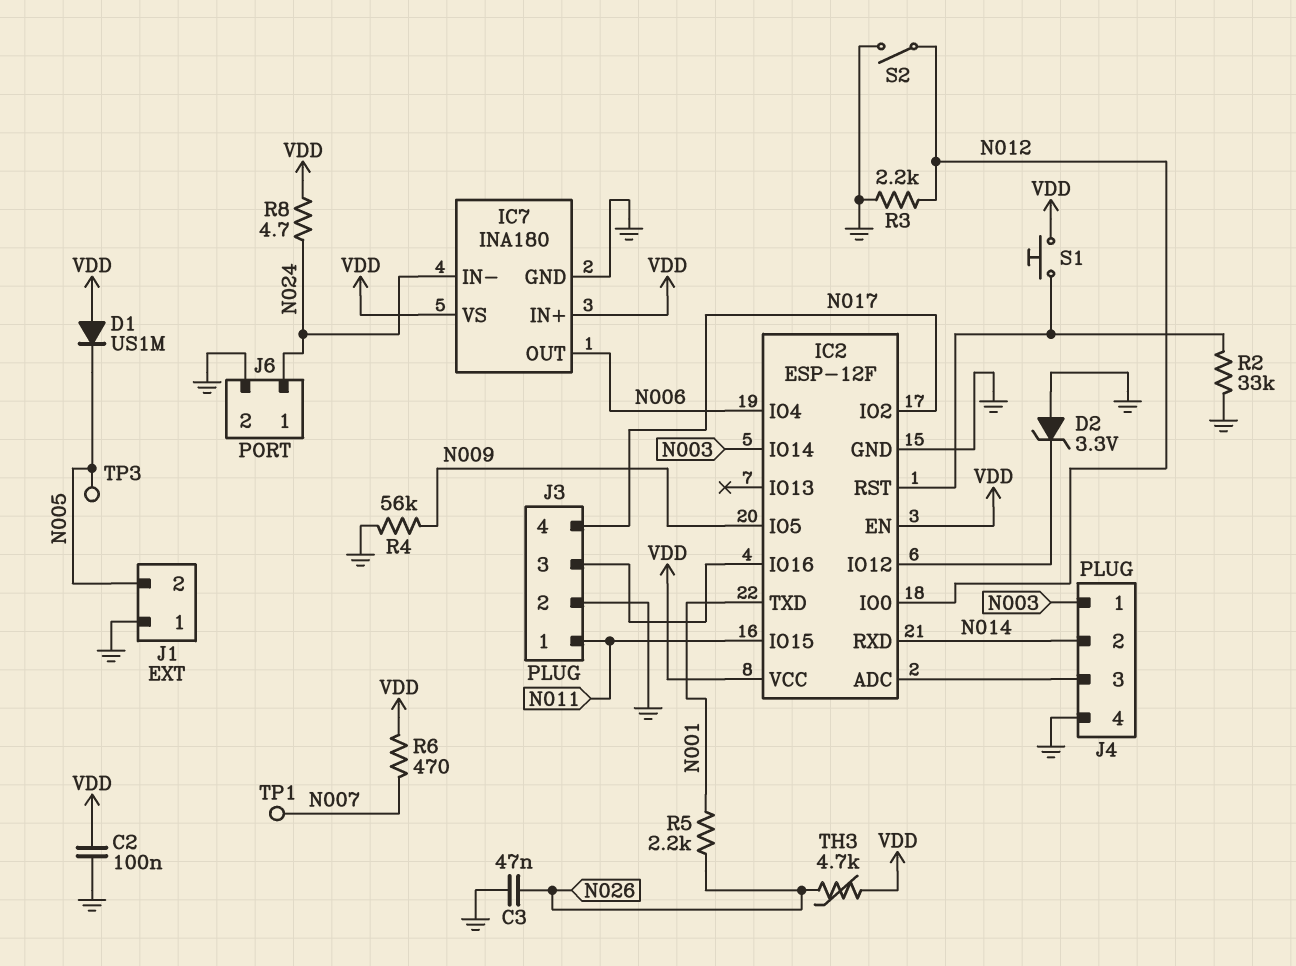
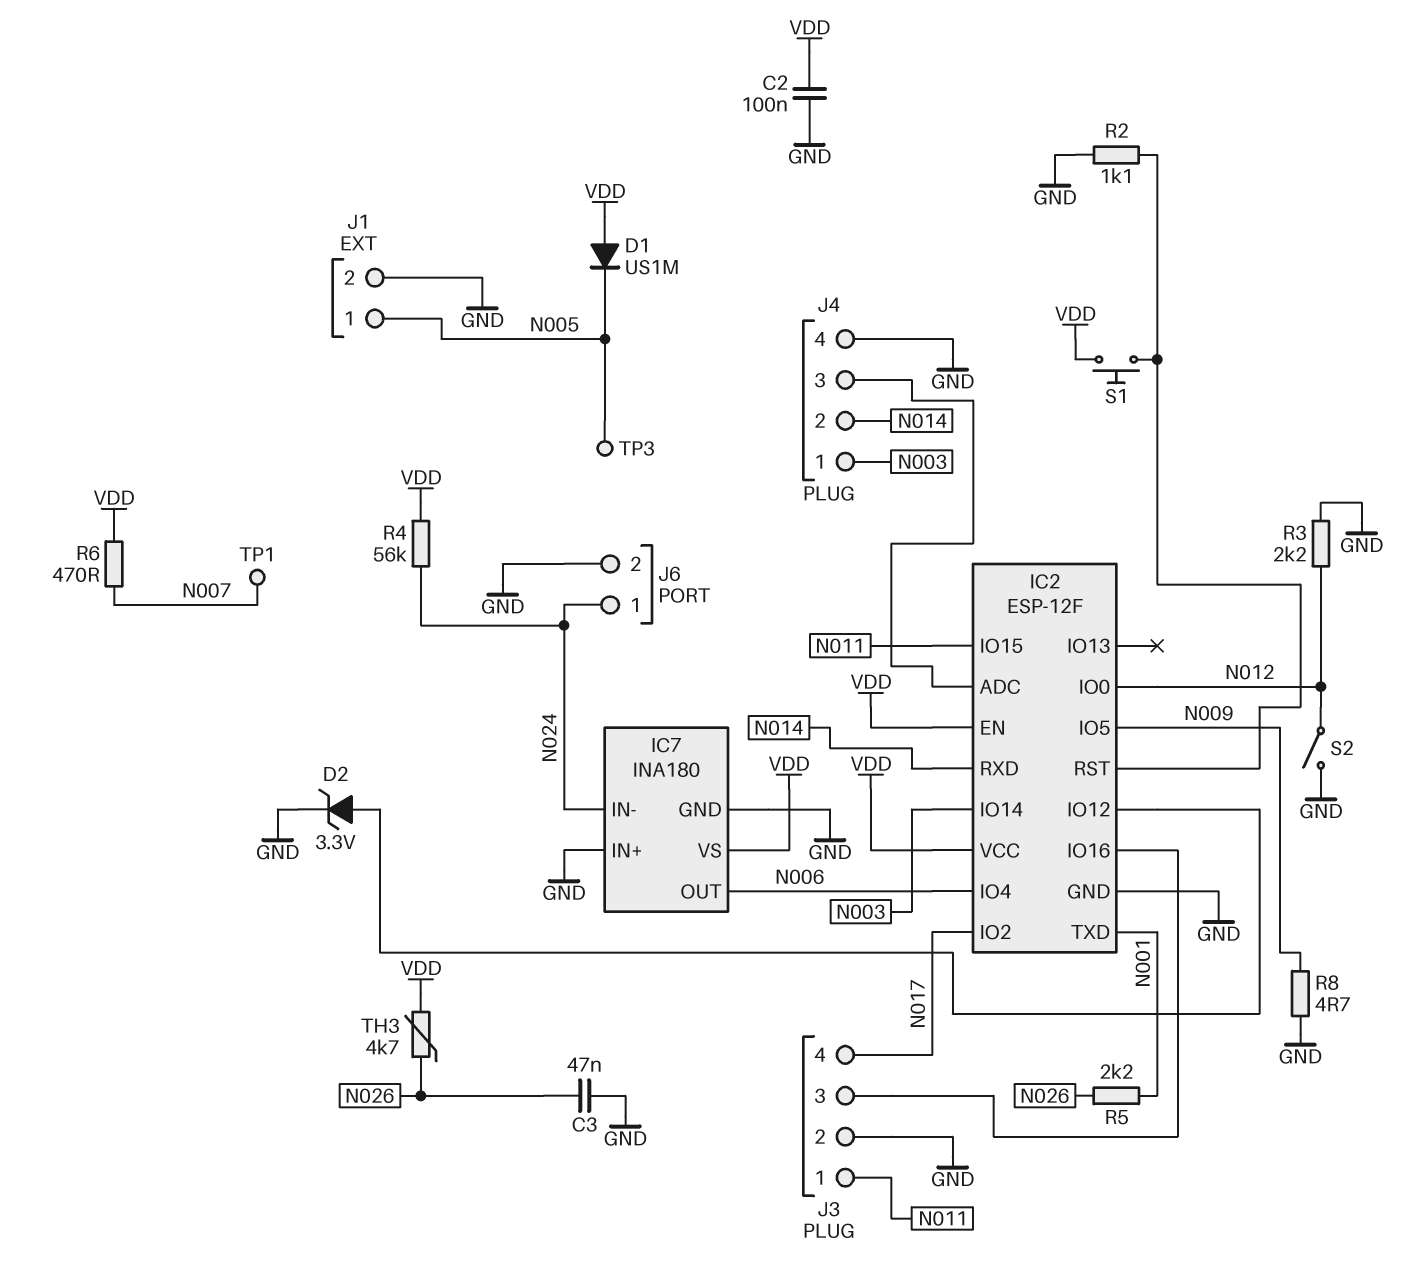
D2: zener 3.3V (A GND, K IC2/IO12) -> zener 3.3V (A IC2/IO12, K GND)
IC7 pin IN+: VDD -> GND
J1 pin 1: GND -> N005
J1 pin 2: N005 -> GND
R2: 33k (GND, IC2/RST) -> 1.1k (GND, IC2/RST)
R4: 56k (GND, N009) -> 56k (N024, VDD)
R8: 4.7 (N024, VDD) -> 4.7 (GND, N009)

